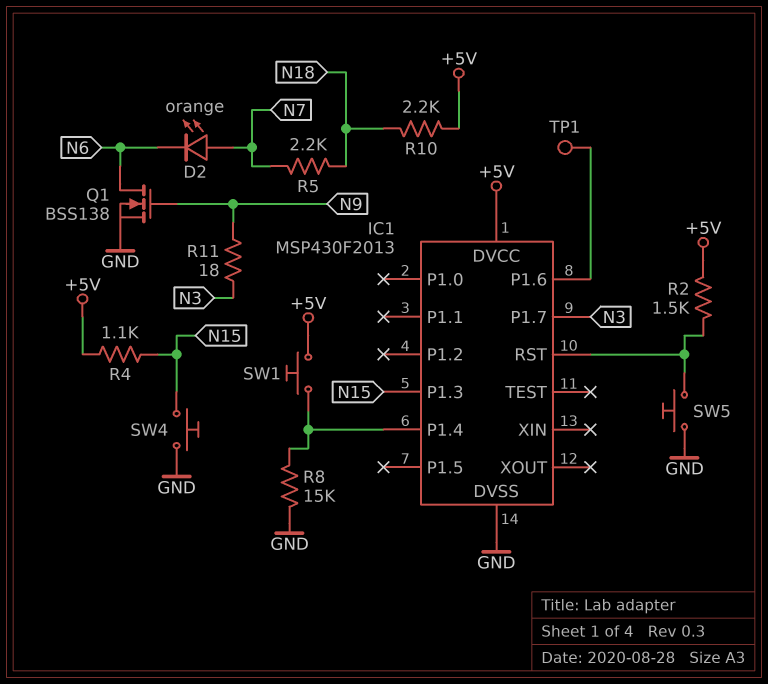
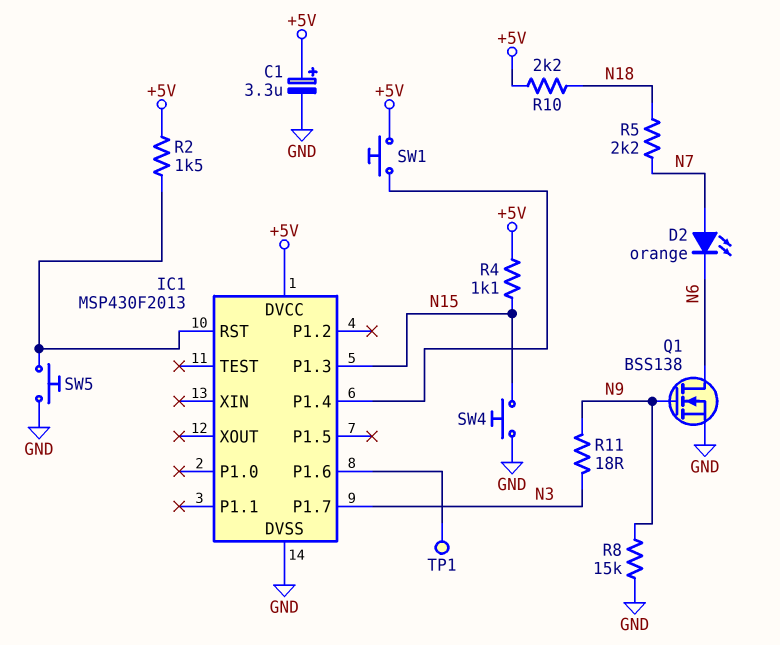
C1: none -> 3.3uF (plus +5V, minus GND)
R8: 15k (GND, IC1/P1.4) -> 15k (GND, N9)

